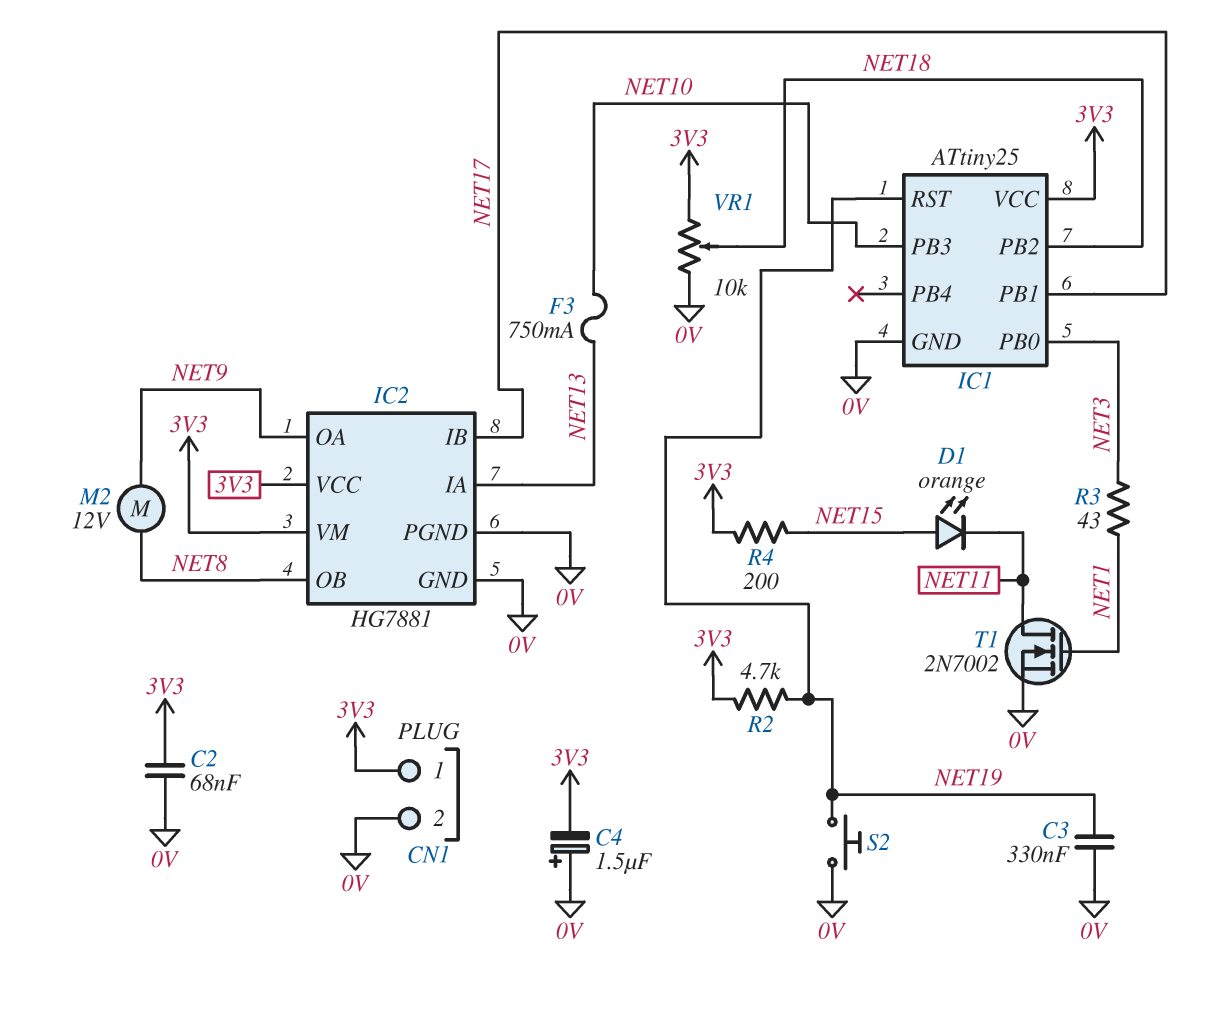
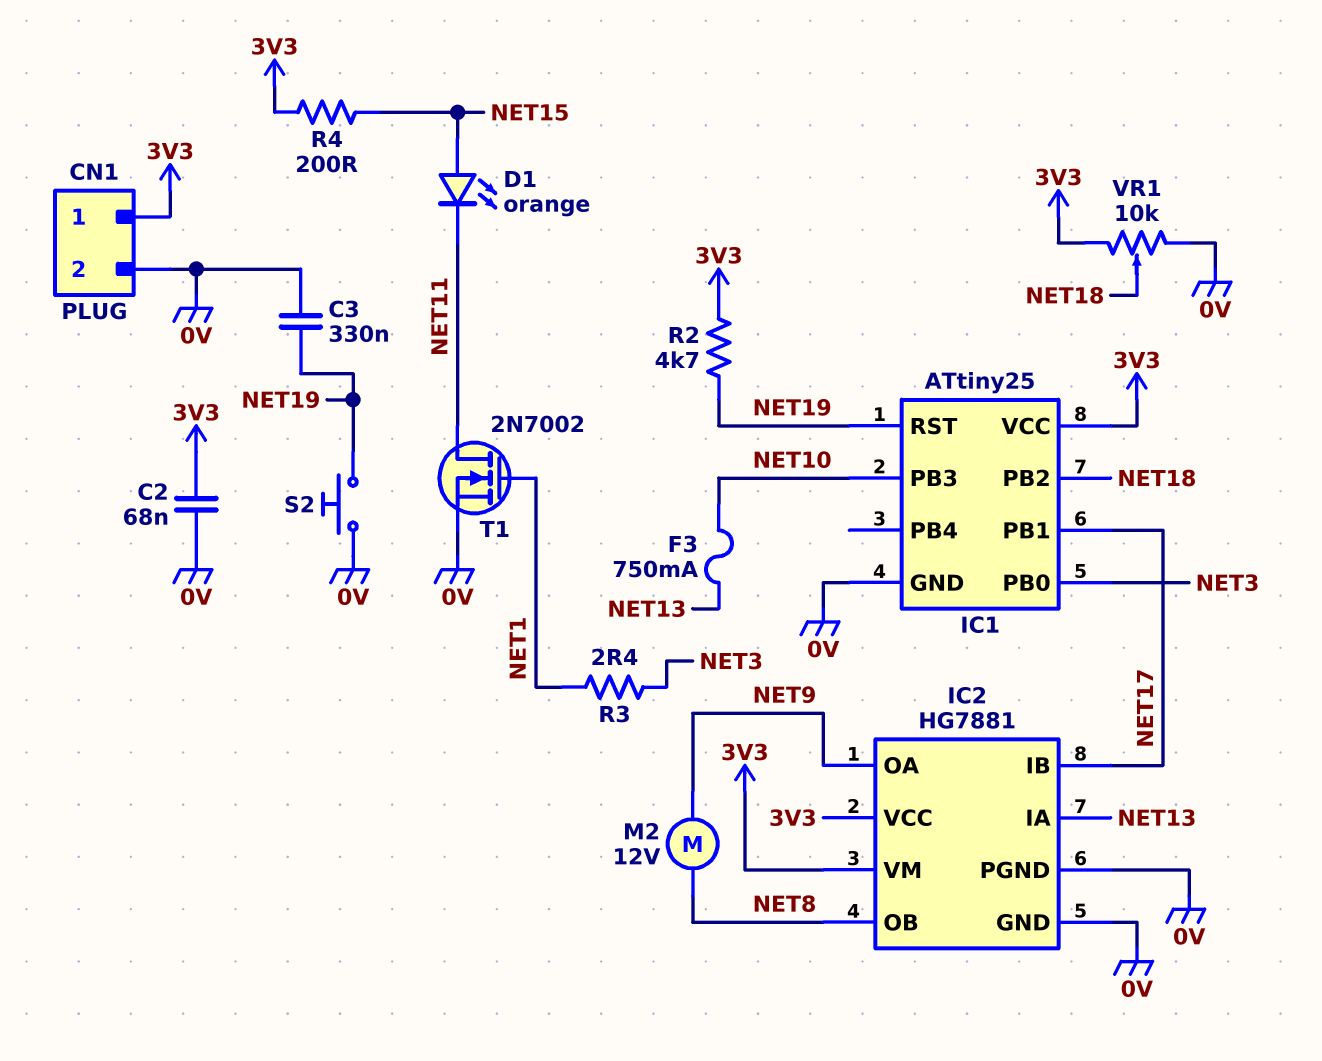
C4: 1.5uF (plus 0V, minus 3V3) -> none
R3: 43 (NET1, NET3) -> 2.4 (NET1, NET3)

